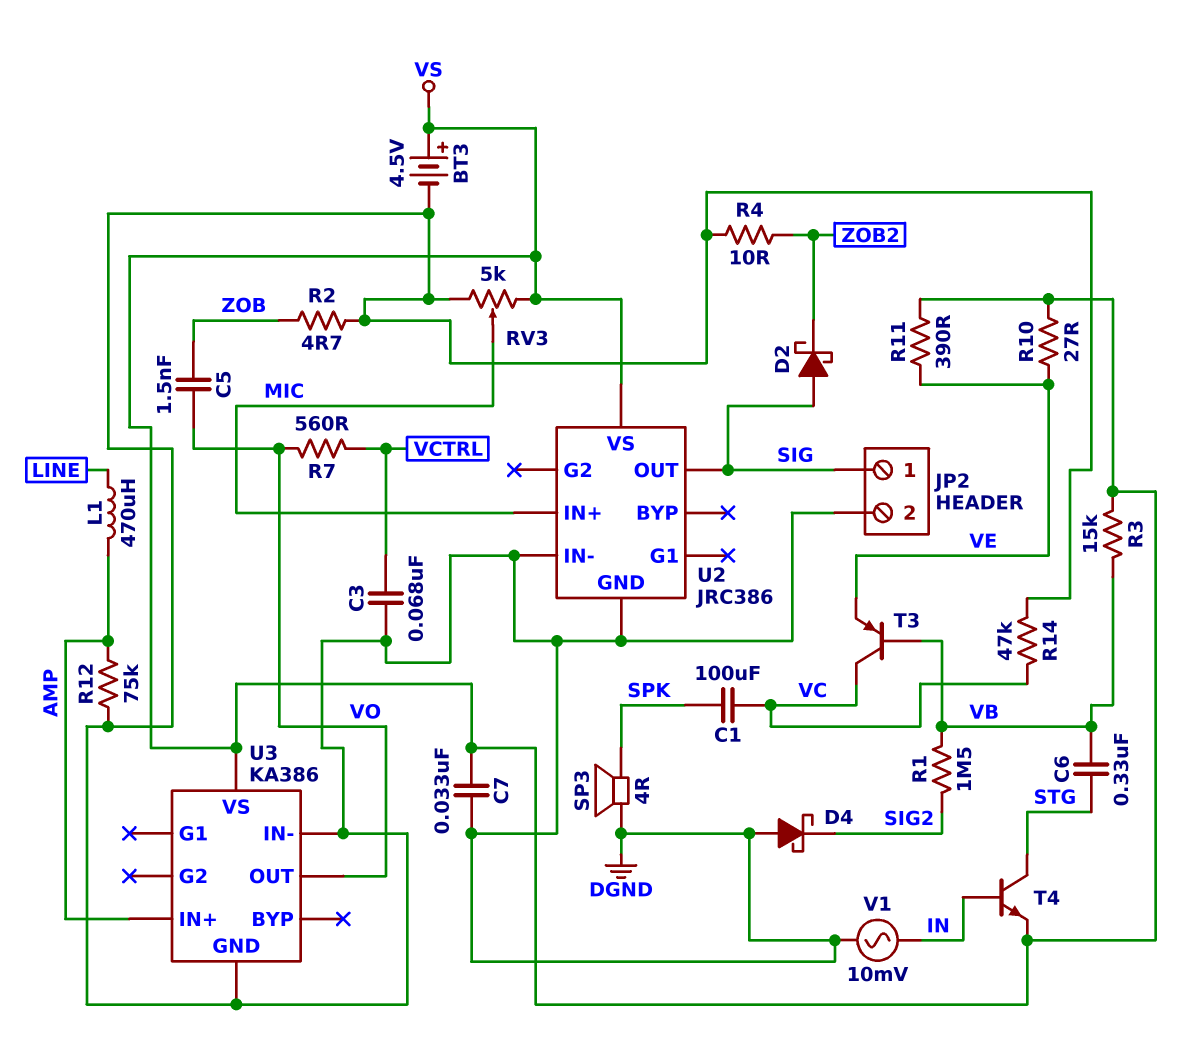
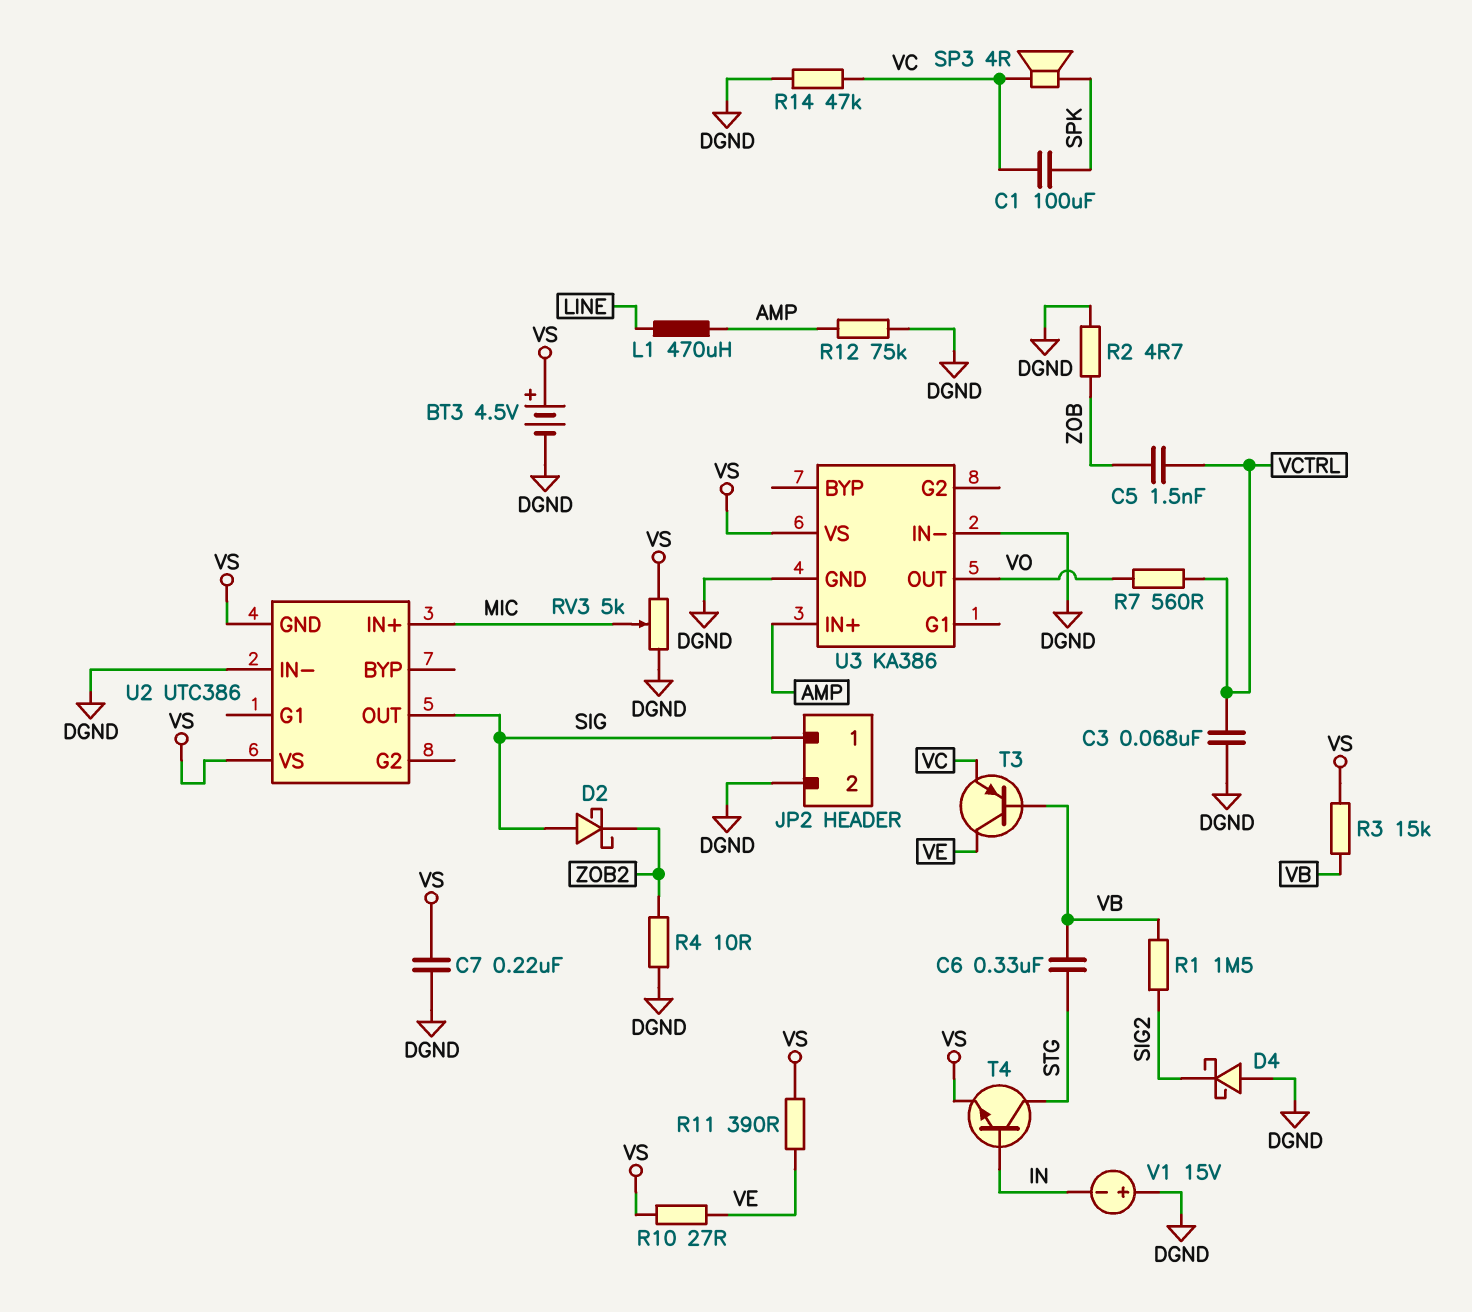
C5: 1.5nF (VO, ZOB) -> 1.5nF (VCTRL, ZOB)
C7: 33nF (DGND, VS) -> 220nF (DGND, VS)
SP3: speaker 4R (DGND, SPK) -> speaker 4R (SPK, VC)
T3: PNP (B VB, C VC, E VE) -> PNP (B VB, C VE, E VC)
U2: JRC386 -> UTC386
U2 pin GND: DGND -> VS
V1: AC 10mV (DGND, IN) -> 15V (plus DGND, minus IN)

